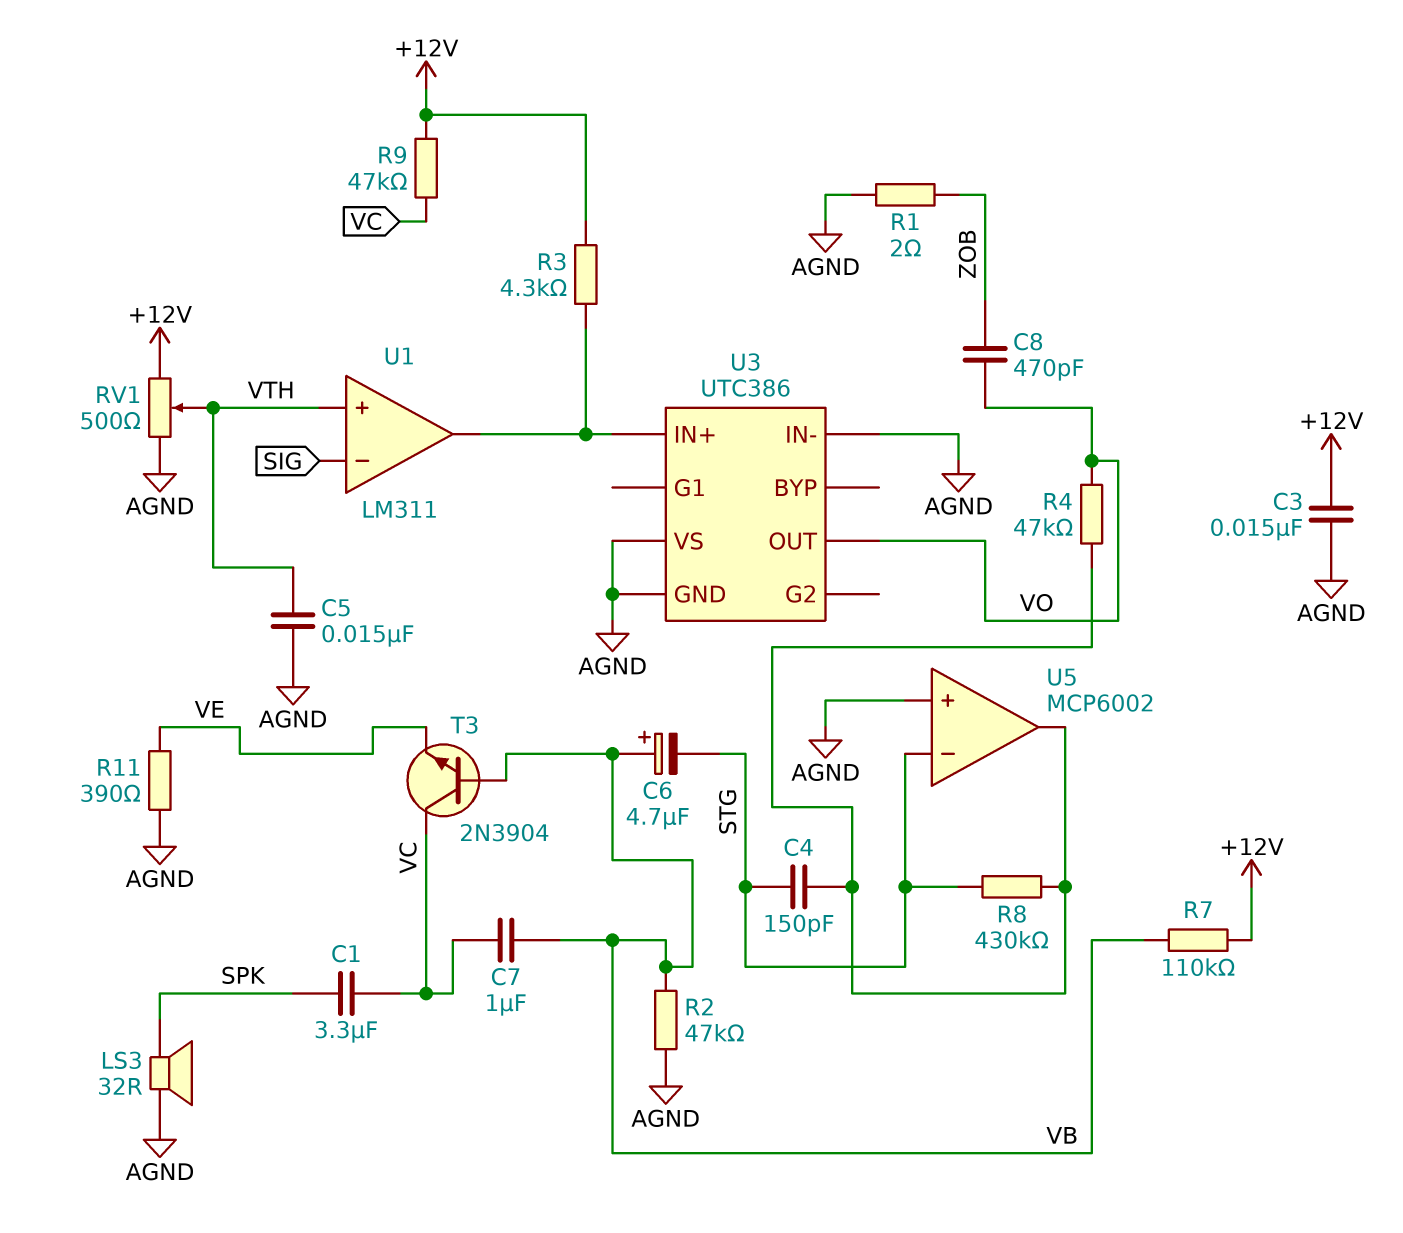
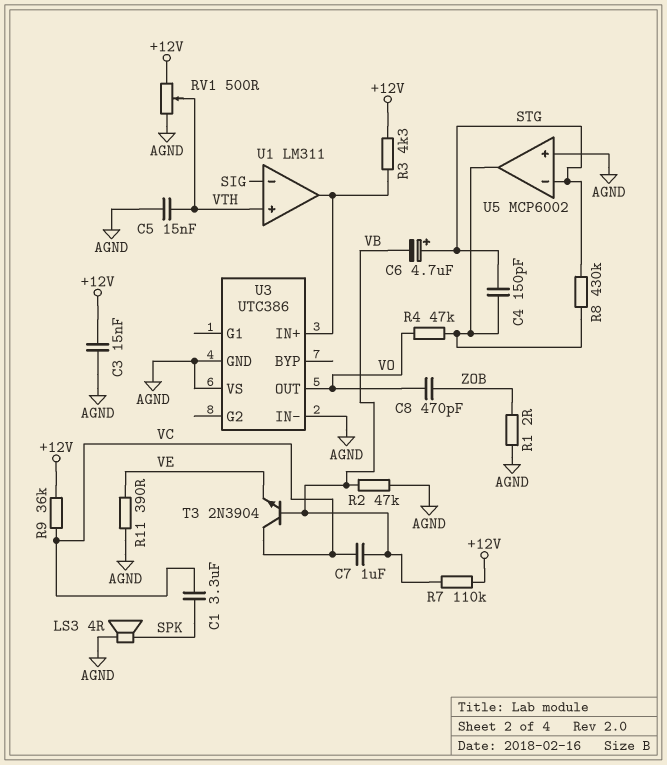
C6: 4.7uF (plus VB, minus STG) -> 4.7uF (plus STG, minus VB)
LS3: speaker 32R (AGND, SPK) -> speaker 4R (AGND, SPK)
R9: 47k (+12V, VC) -> 36k (+12V, VC)

